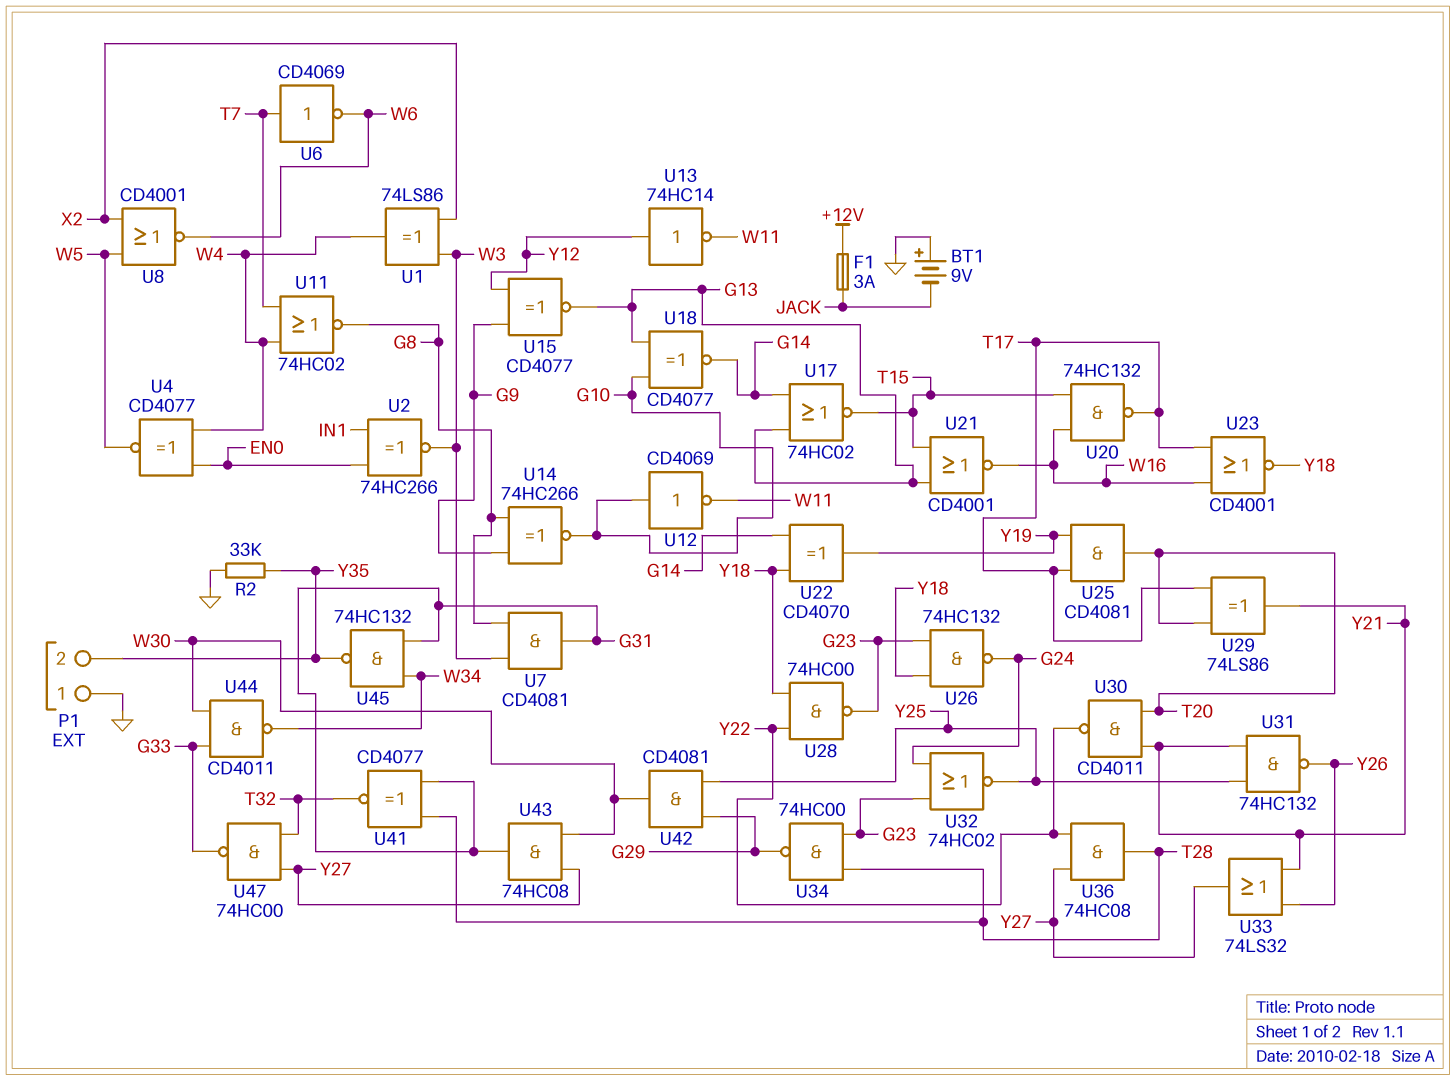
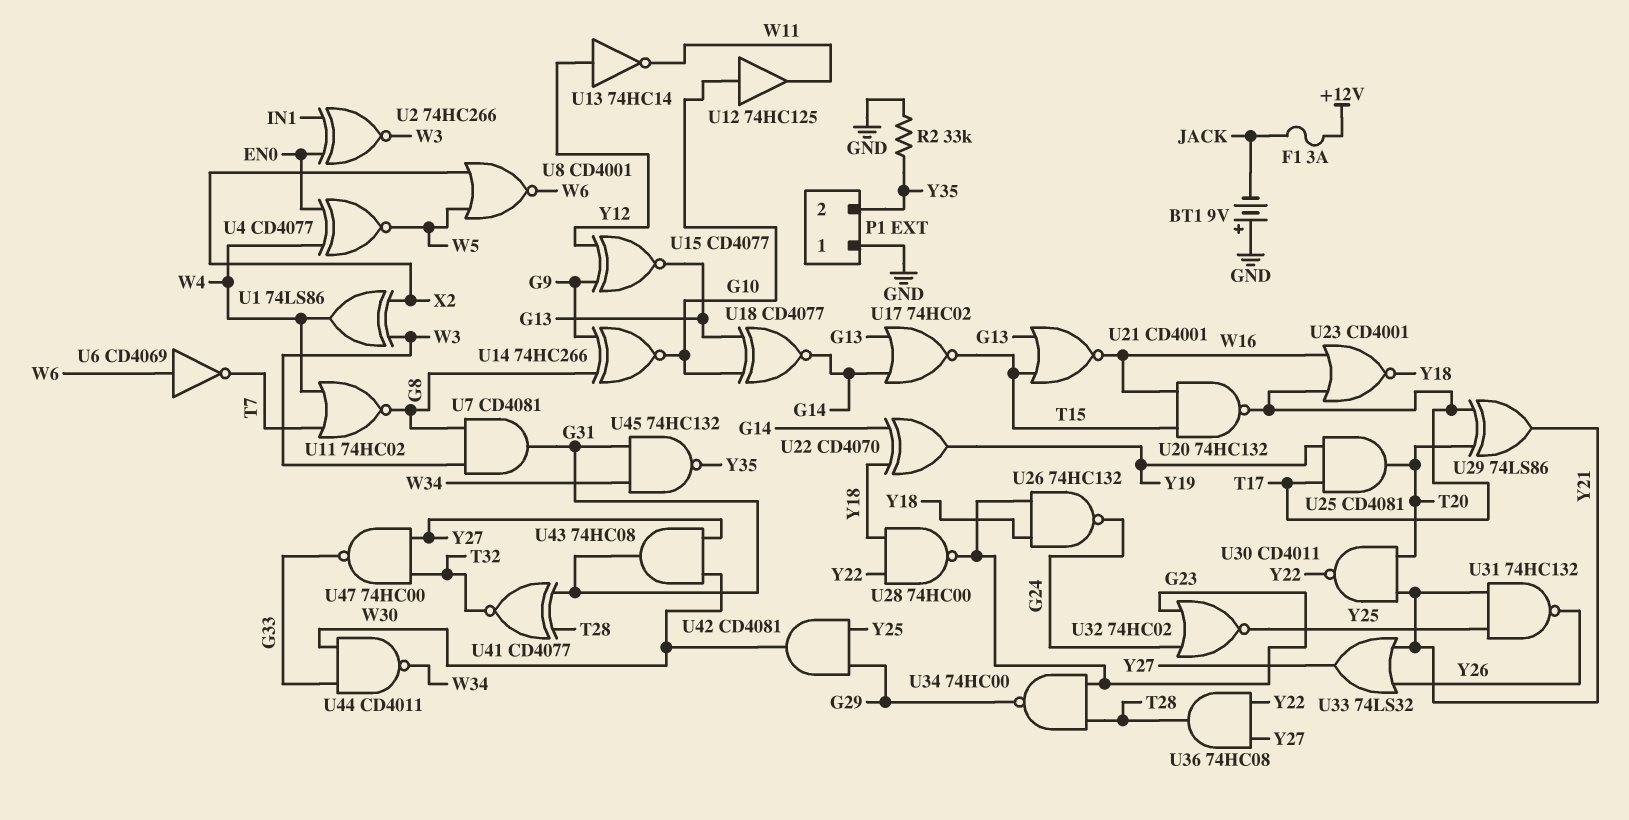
U6: NOT CD4069 (in T7, out W6) -> NOT CD4069 (in W6, out T7)
U12: NOT CD4069 (in G10, out W11) -> buffer 74HC125 (in G10, out W11)

